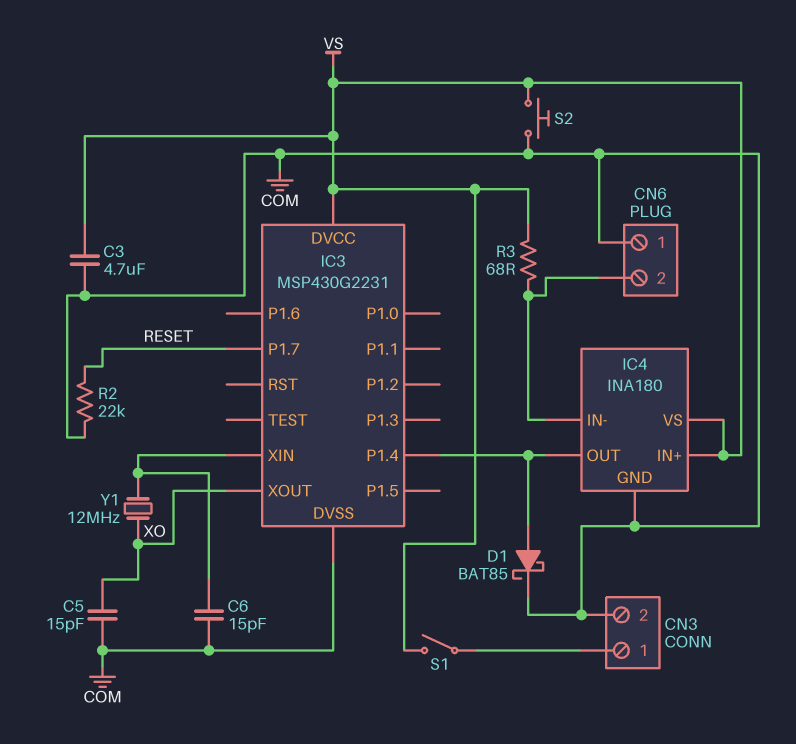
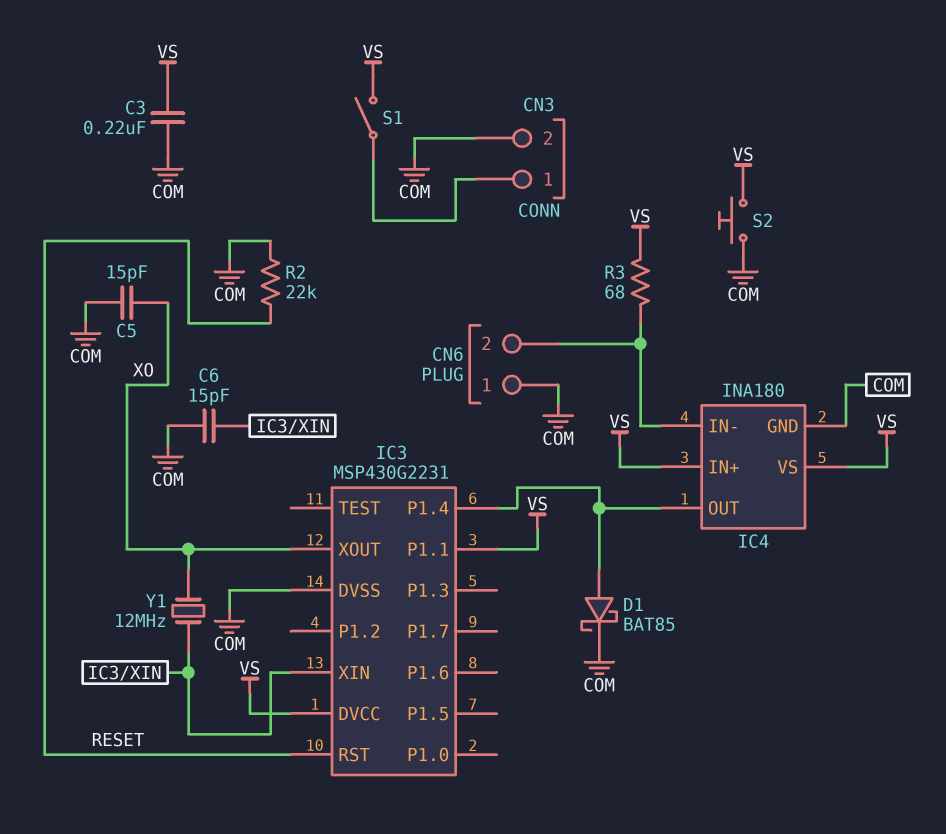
C3: 4.7uF (COM, VS) -> 220nF (COM, VS)
IC3 pin P1.1: none -> VS
IC3 pin P1.7: RESET -> none
IC3 pin RST: none -> RESET

